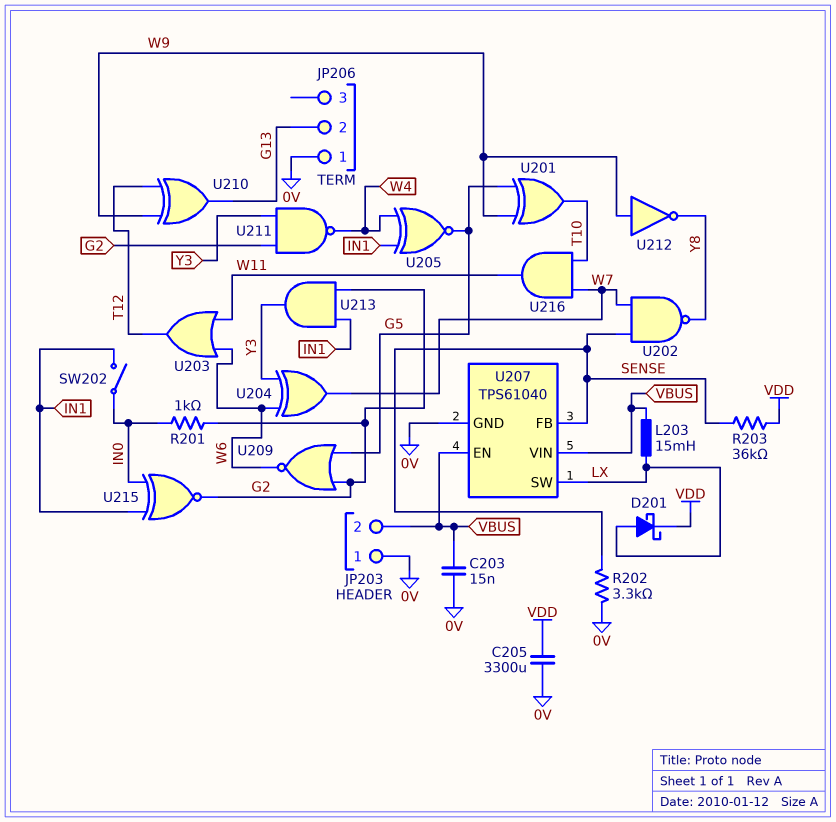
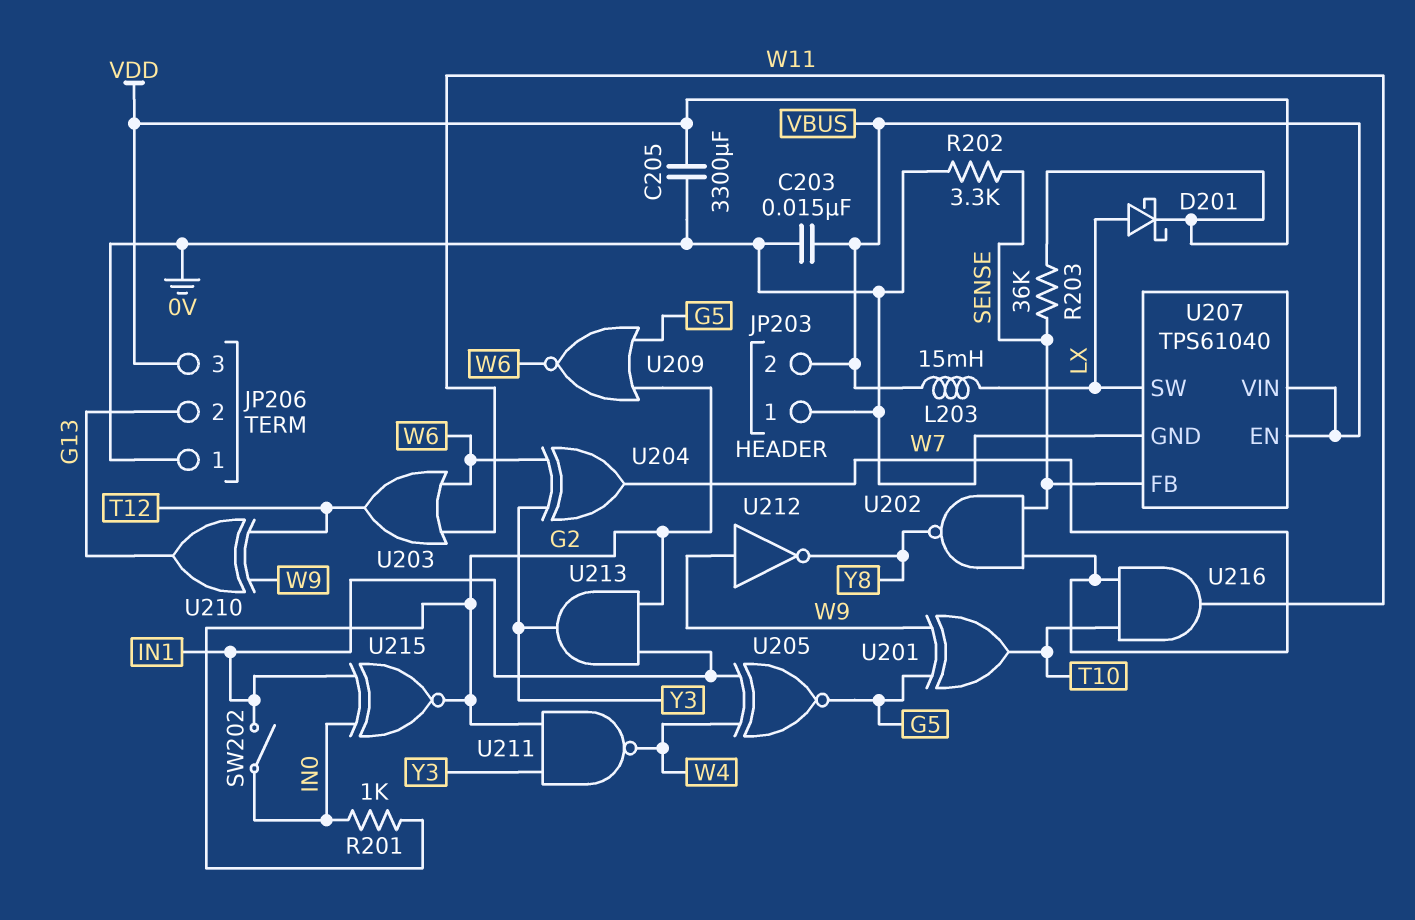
JP206 pin 3: none -> VDD

